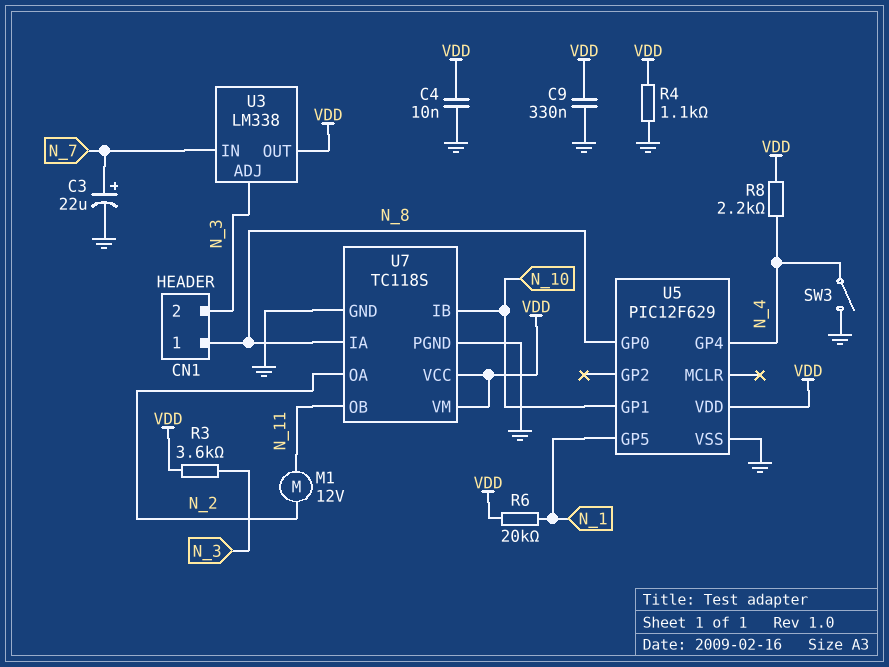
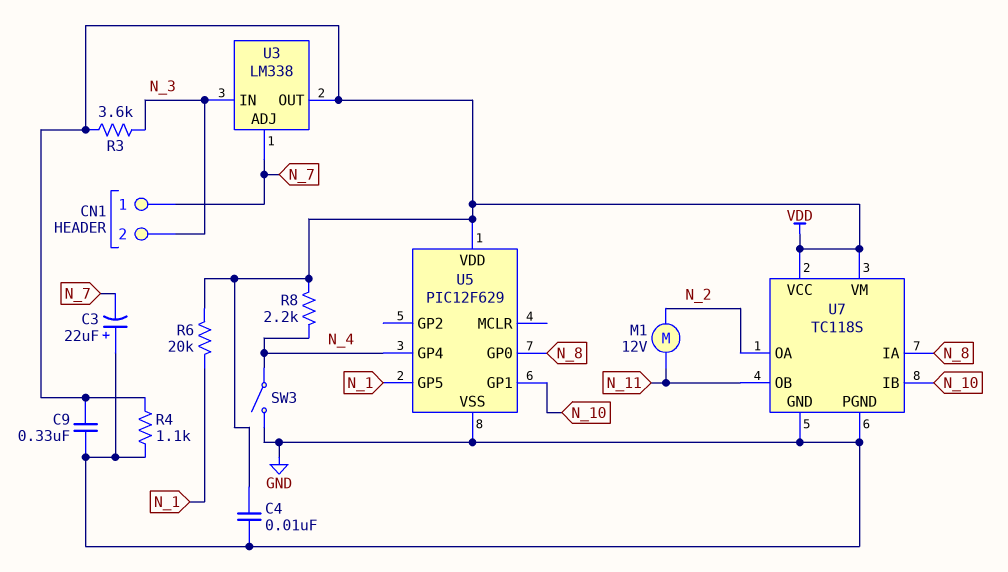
C3: 22uF (plus N_7, minus GND) -> 22uF (plus GND, minus N_7)
CN1 pin 1: N_8 -> N_7
U3 pin ADJ: N_3 -> N_7
U3 pin IN: N_7 -> N_3

